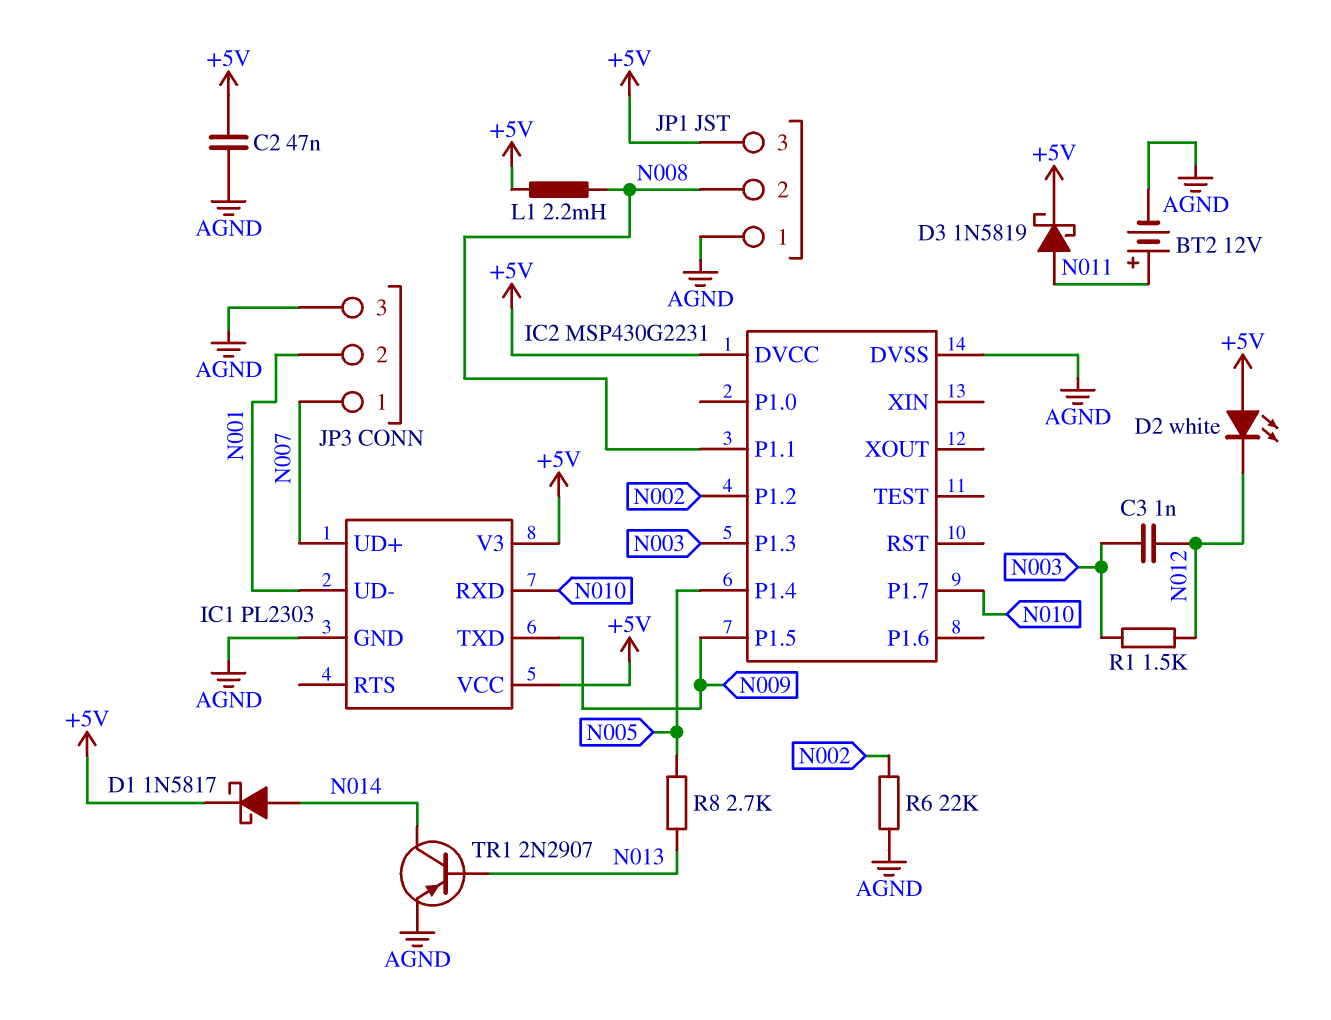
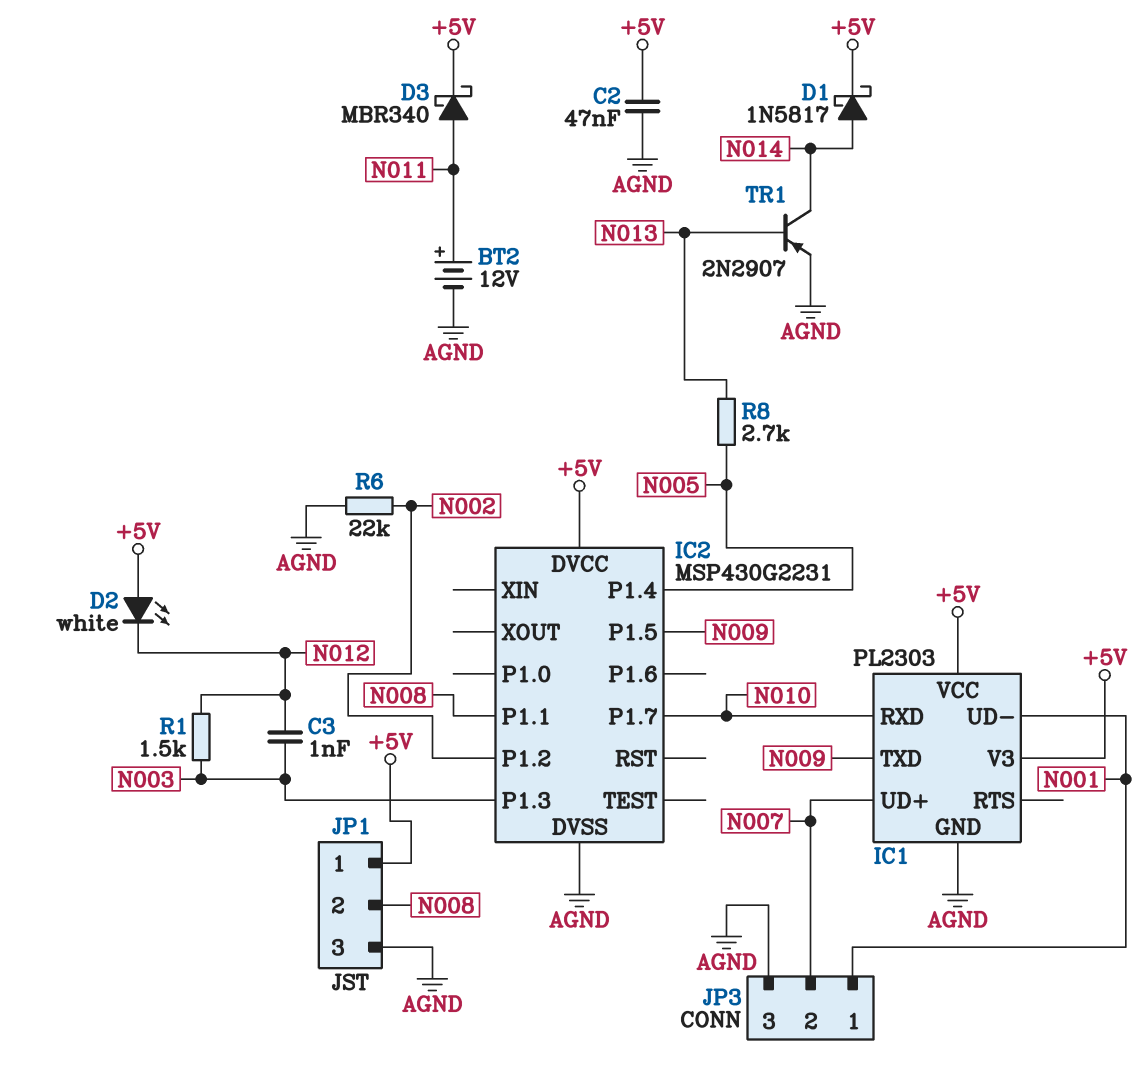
D3: schottky 1N5819 (A N011, K +5V) -> schottky MBR340 (A N011, K +5V)
JP1 pin 1: AGND -> +5V
JP1 pin 3: +5V -> AGND
JP3 pin 1: N007 -> N001
JP3 pin 2: N001 -> N007
L1: 2.2mH (+5V, N008) -> none

